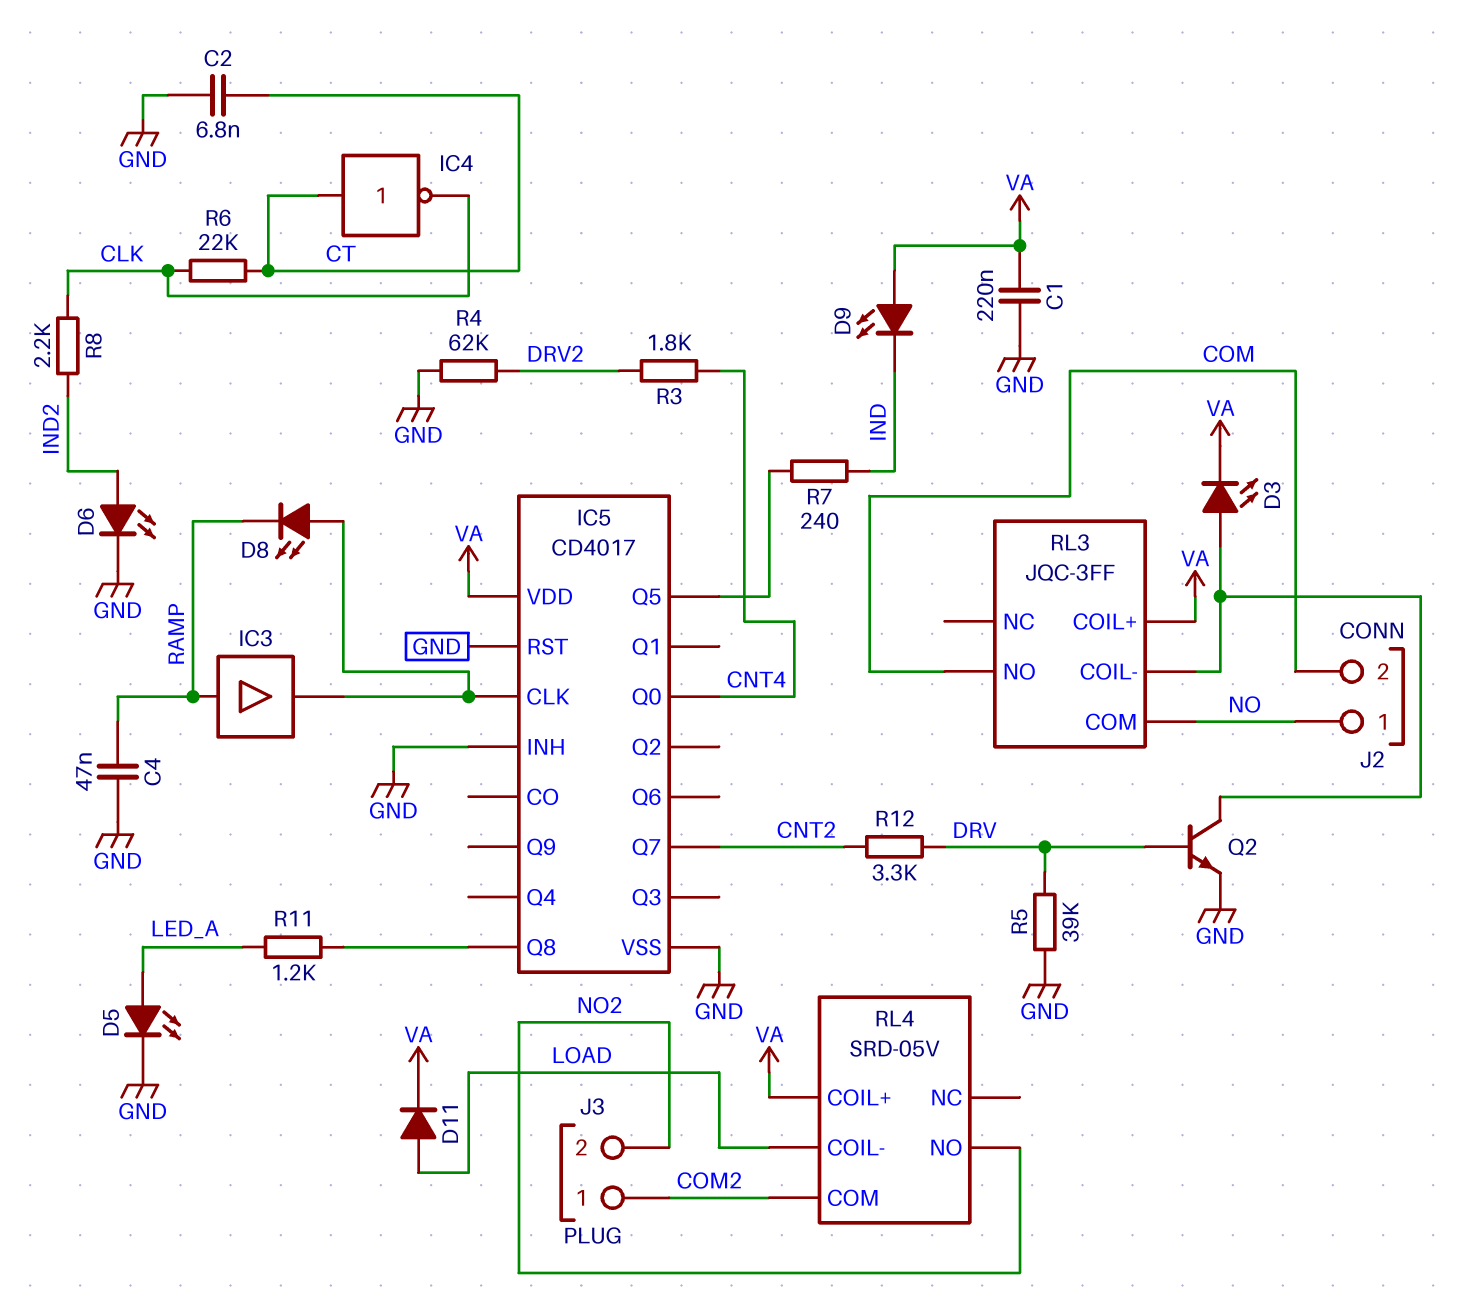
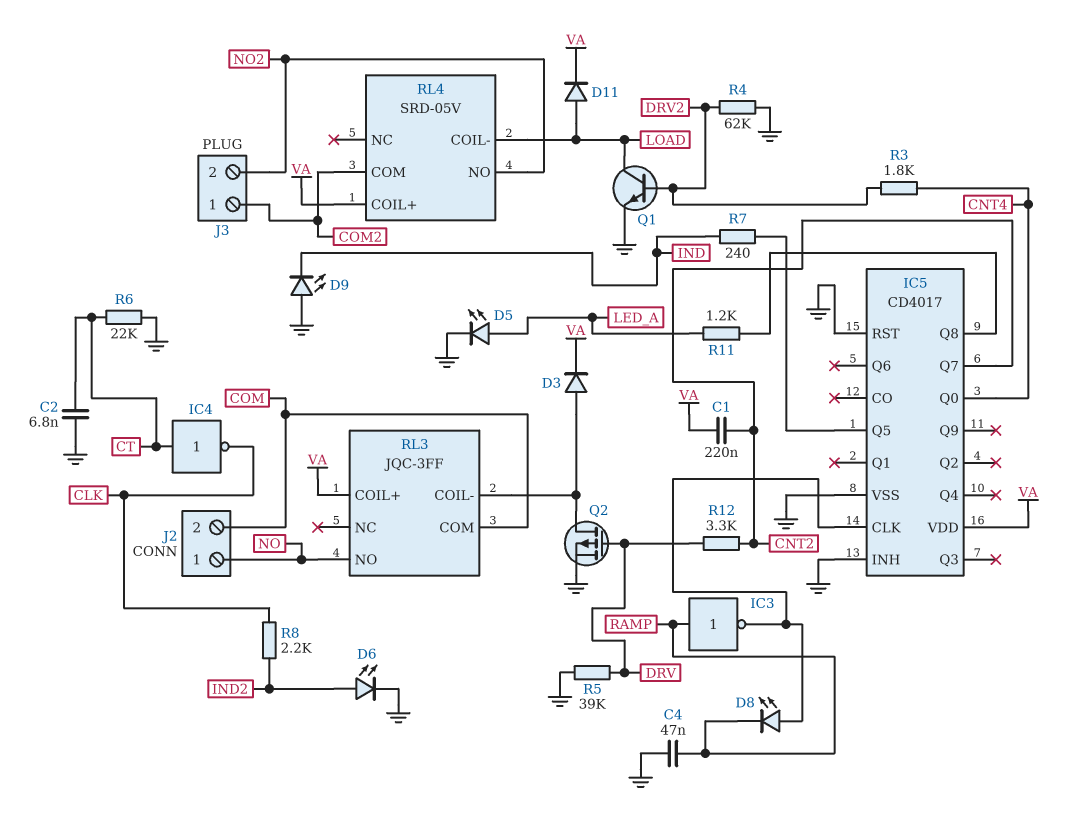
C1: 220nF (GND, VA) -> 220nF (CNT2, VA)
D3: LED (A RL3/COIL-, K VA) -> diode (A RL3/COIL-, K VA)
D9: LED (A VA, K IND) -> LED (A GND, K IND)
IC3: buffer (in RAMP, out IC5/CLK) -> NOT (in RAMP, out IC5/CLK)
Q1: none -> NPN (B DRV2, C LOAD, E GND)
Q2: NPN (B DRV, C RL3/COIL-, E GND) -> PMOS (G DRV, D RL3/COIL-, S GND)
R6: 22k (CLK, CT) -> 22k (CT, GND)
RL3 pin COM: NO -> COM
RL3 pin NO: COM -> NO

